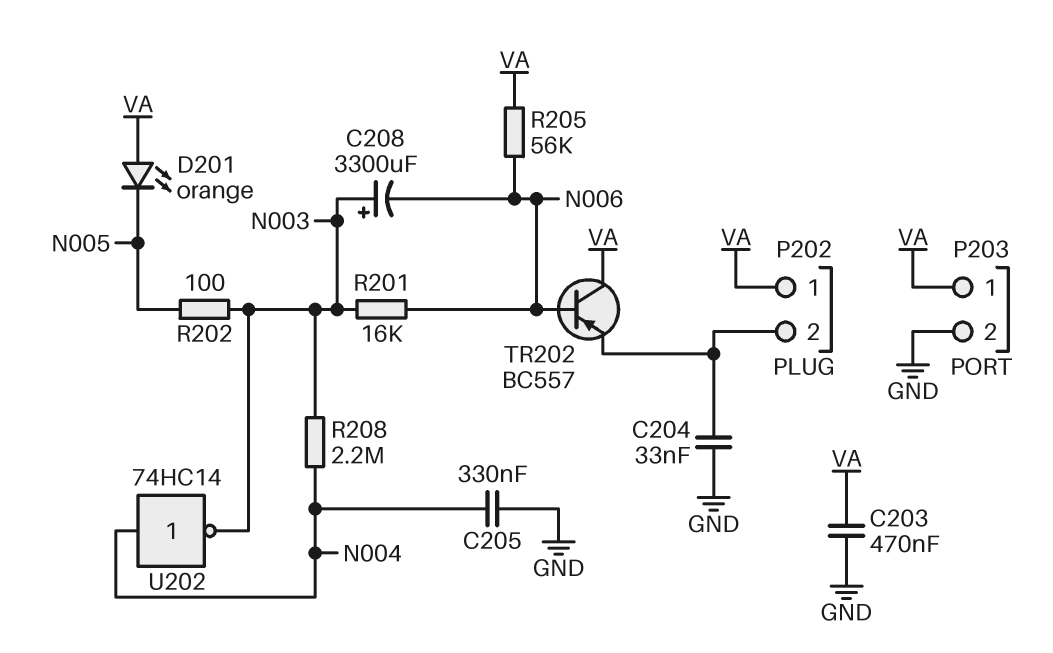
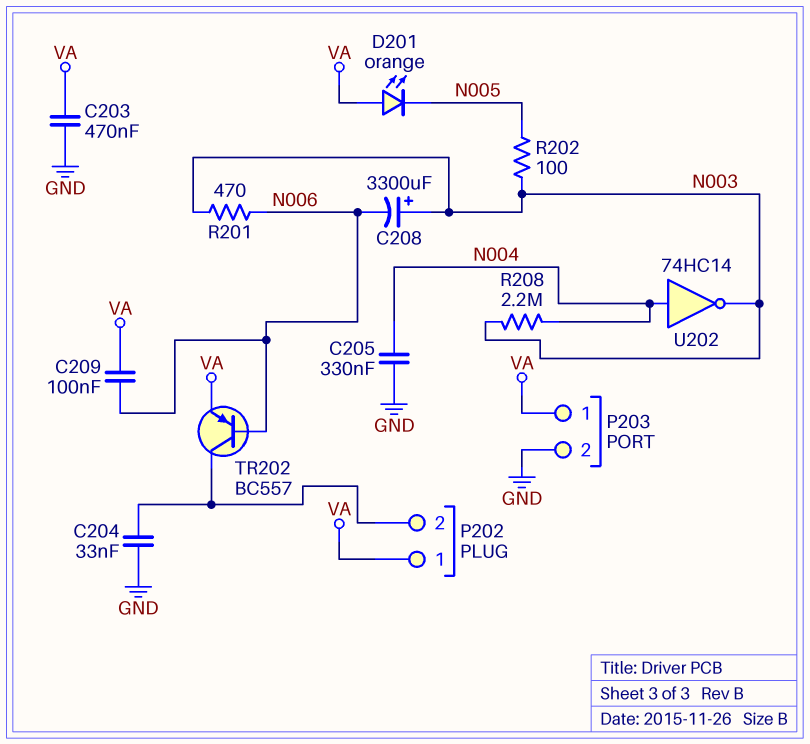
C209: none -> 100nF (N006, VA)
R201: 16k (N003, N006) -> 470 (N003, N006)
R205: 56k (N006, VA) -> none
TR202: PNP BC557 (B N006, C VA, E P202/2) -> PNP BC557 (B N006, C P202/2, E VA)

